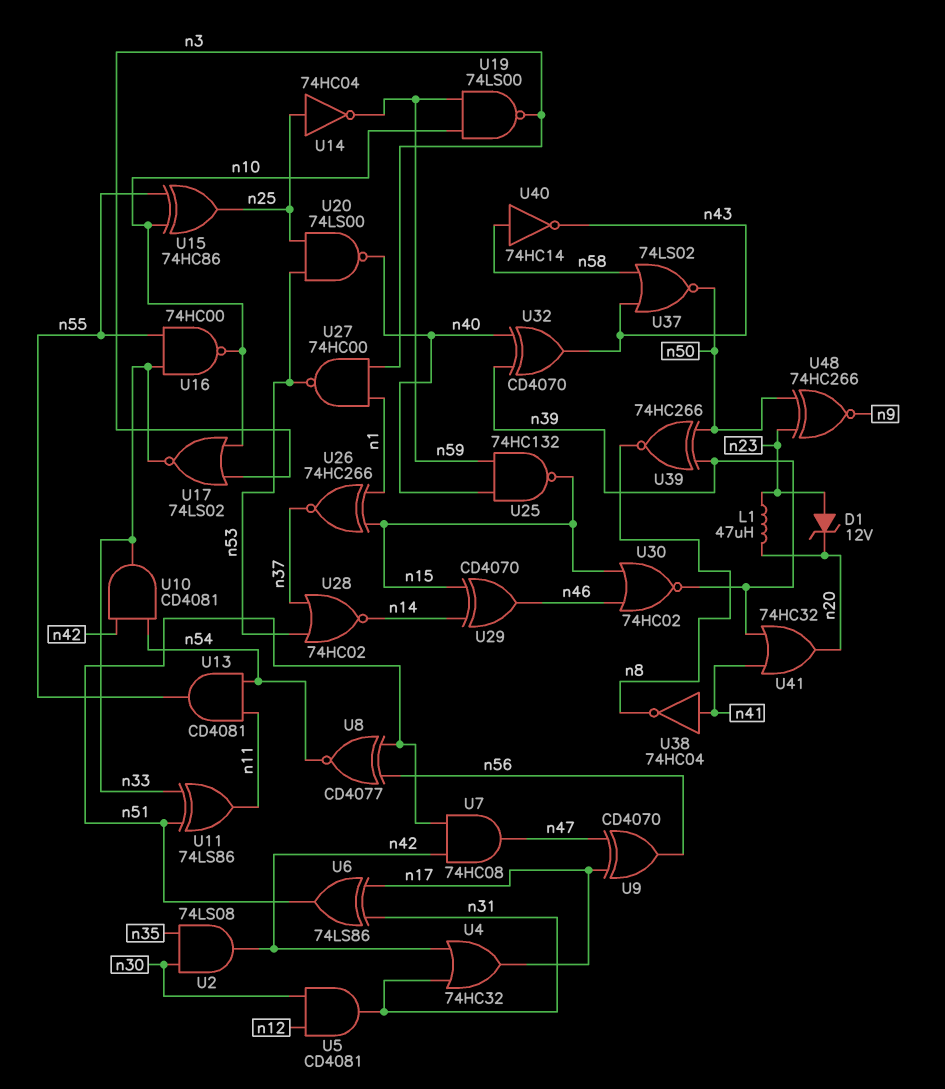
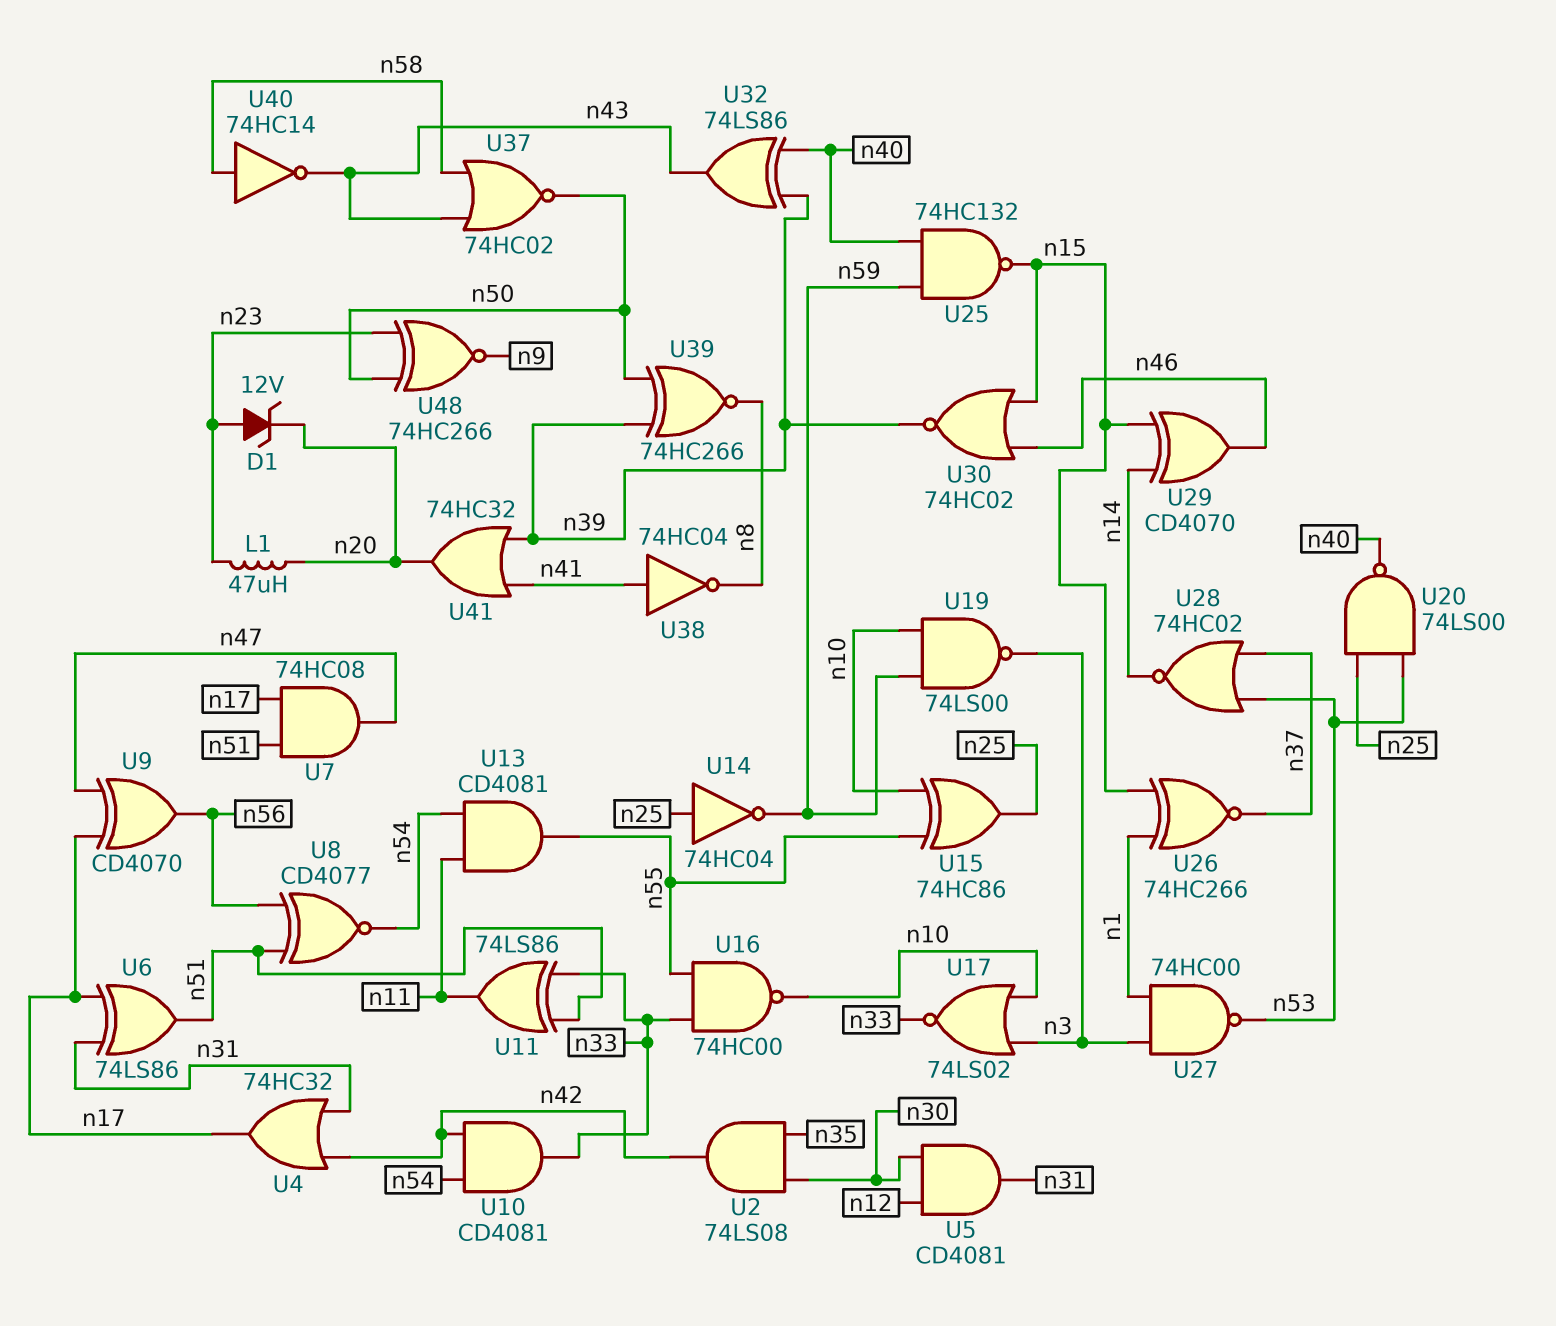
U7: AND 74HC08 (in n42, in n51, out n47) -> AND 74HC08 (in n17, in n51, out n47)
U32: XOR CD4070 (in n39, in n40, out n43) -> XOR 74LS86 (in n39, in n40, out n43)
U37: NOR 74LS02 (in n43, in n58, out n50) -> NOR 74HC02 (in n43, in n58, out n50)

